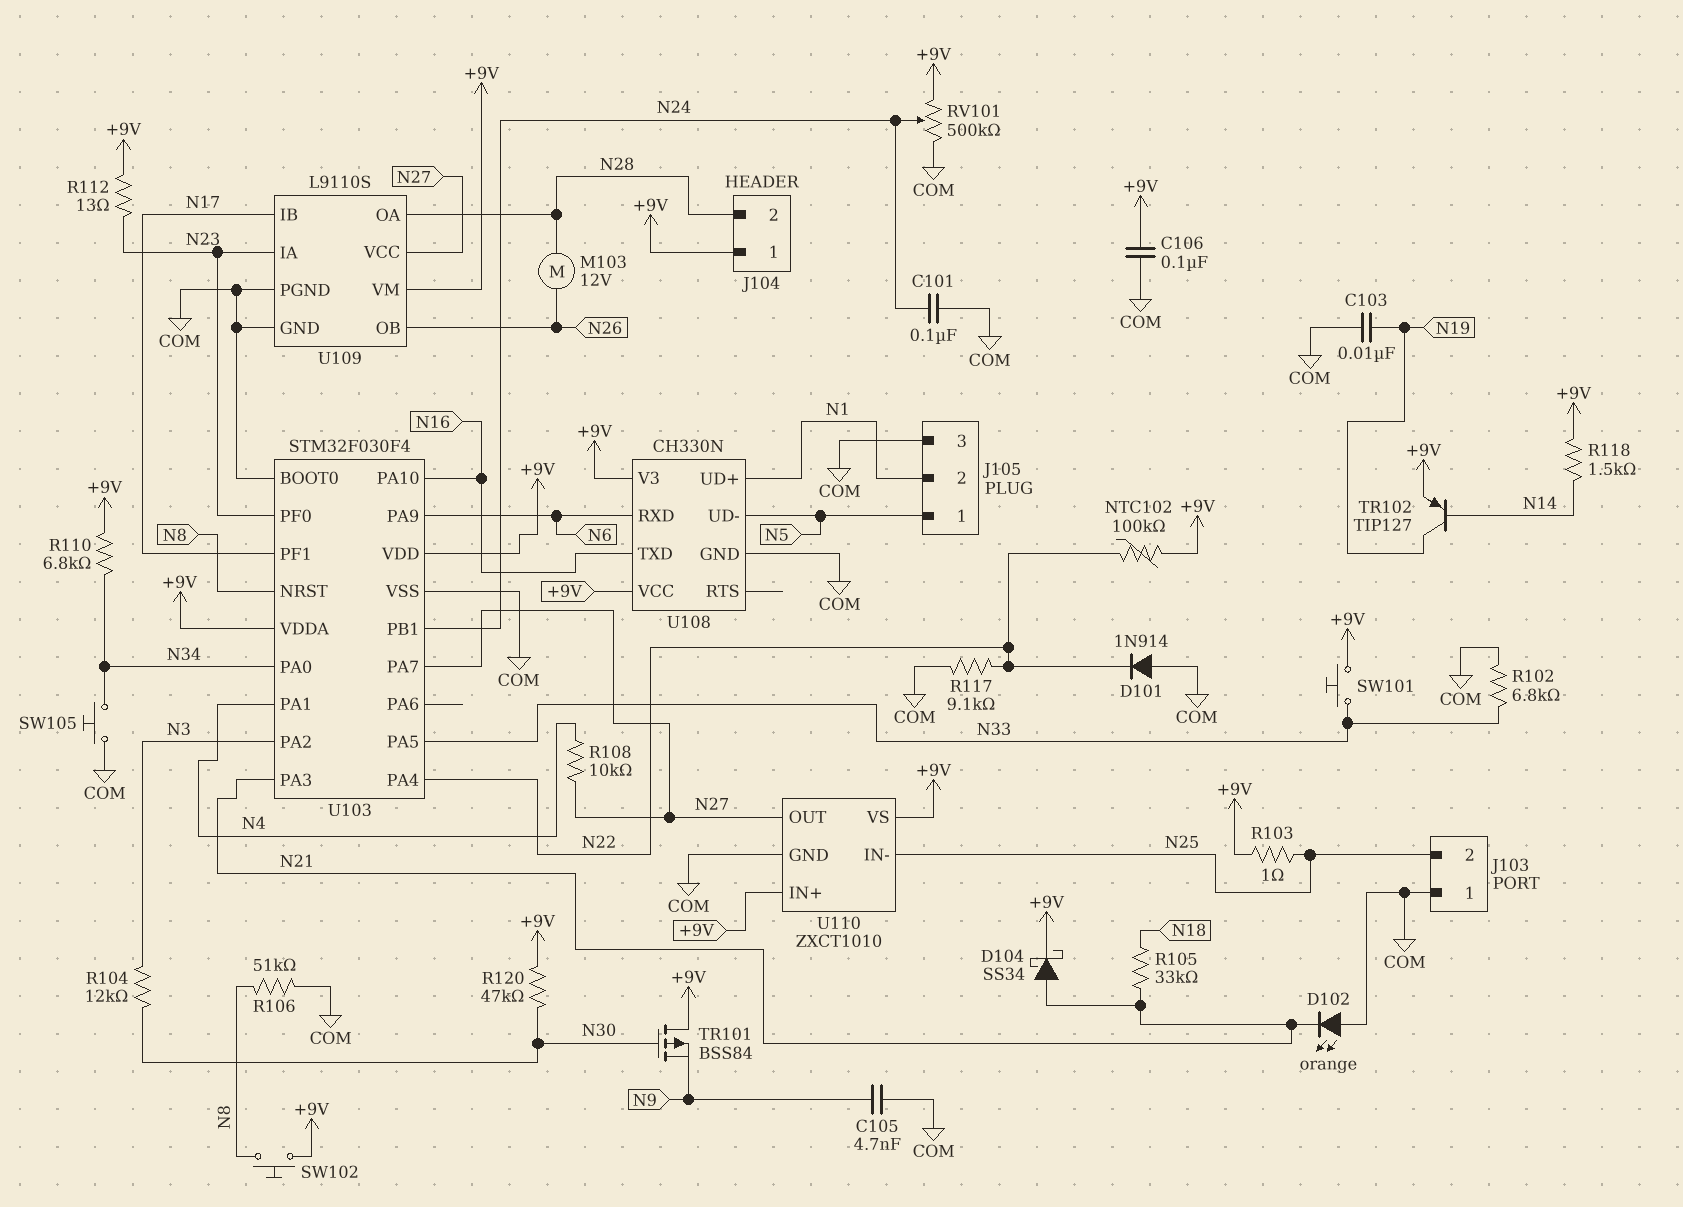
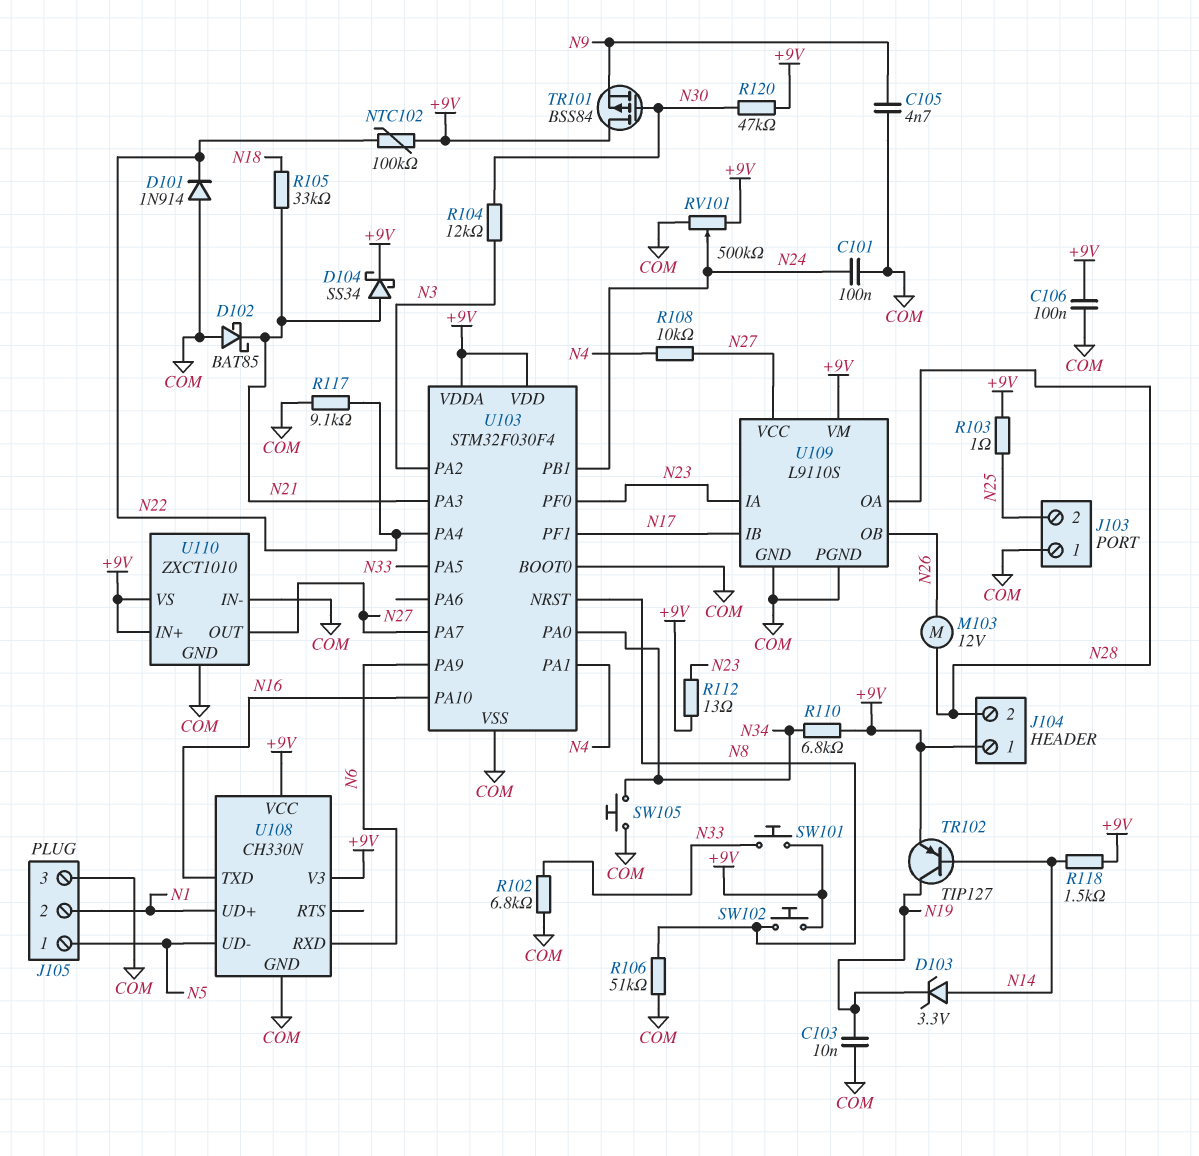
D102: LED orange (A COM, K N21) -> schottky BAT85 (A COM, K N21)
D103: none -> zener 3.3V (A N14, K N19)
U110 pin IN-: N25 -> COM

